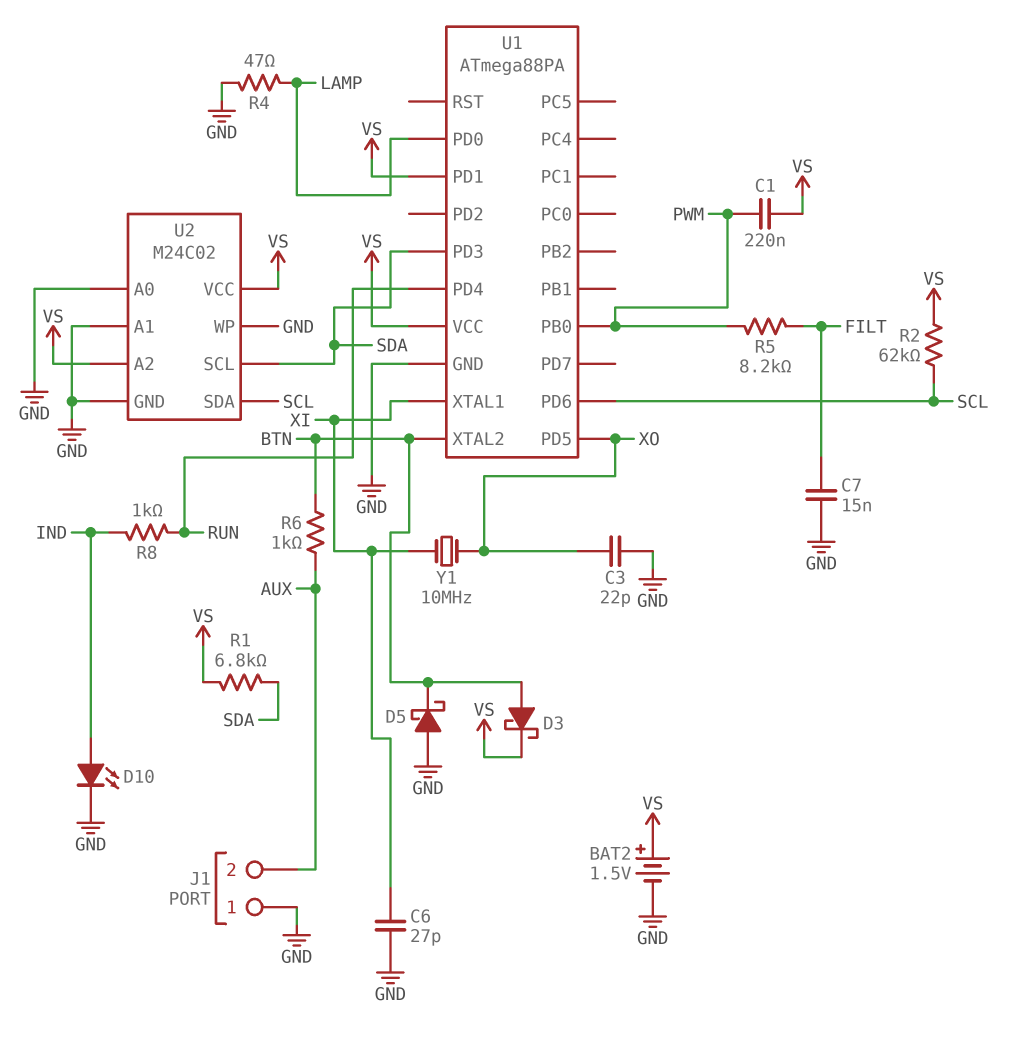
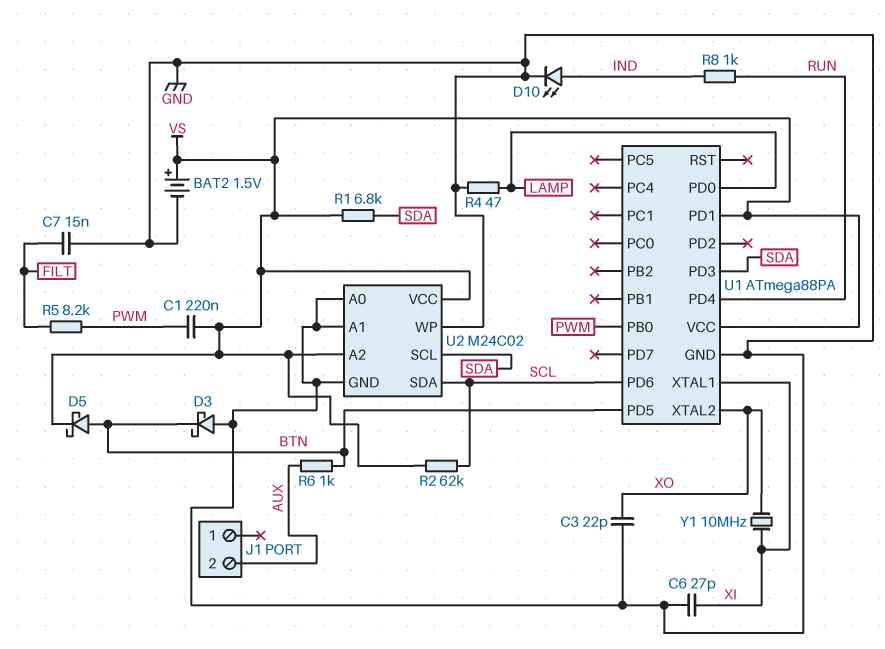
D3: schottky (A BTN, K VS) -> schottky (A GND, K BTN)
D5: schottky (A GND, K BTN) -> schottky (A BTN, K VS)
J1 pin 1: GND -> none
U1 pin PD5: XO -> BTN
U1 pin XTAL2: BTN -> XO

